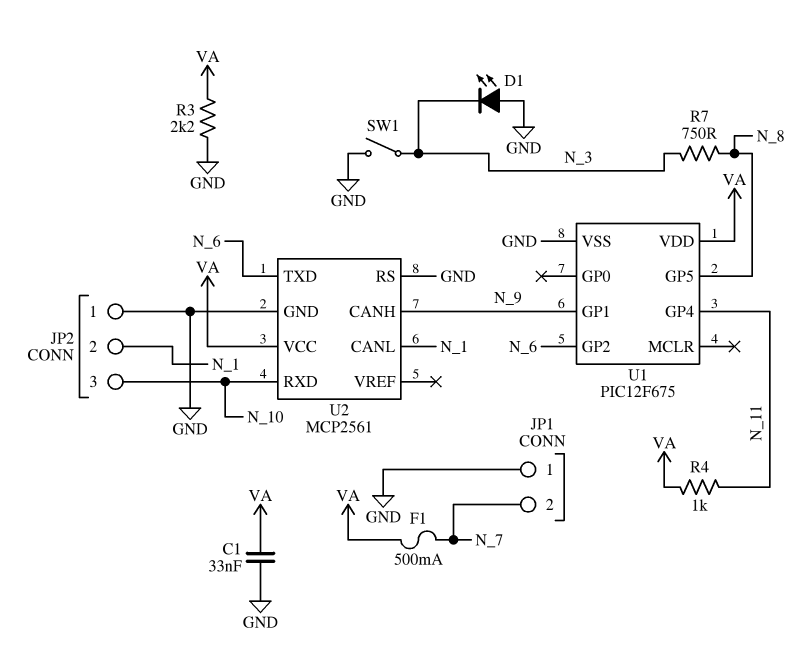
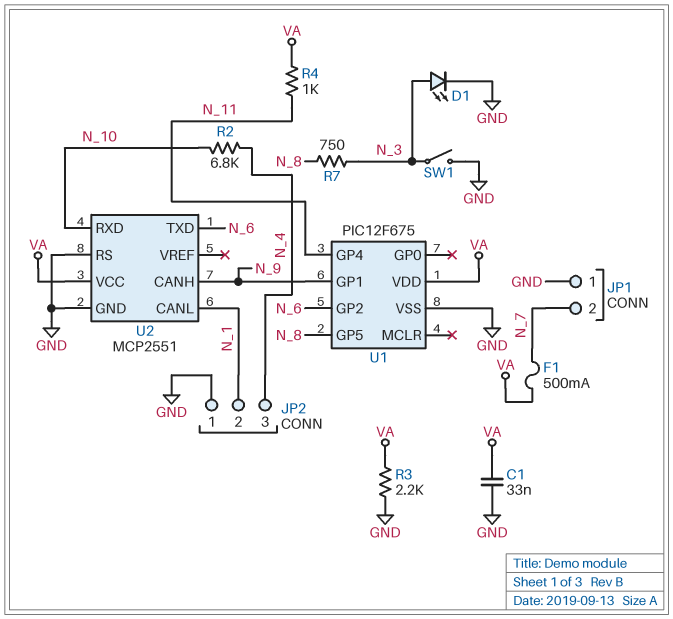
D1: LED (A GND, K N_3) -> LED (A N_3, K GND)
JP2 pin 3: N_10 -> N_4
R2: none -> 6.8k (N_4, N_10)
U2: MCP2561 -> MCP2551

